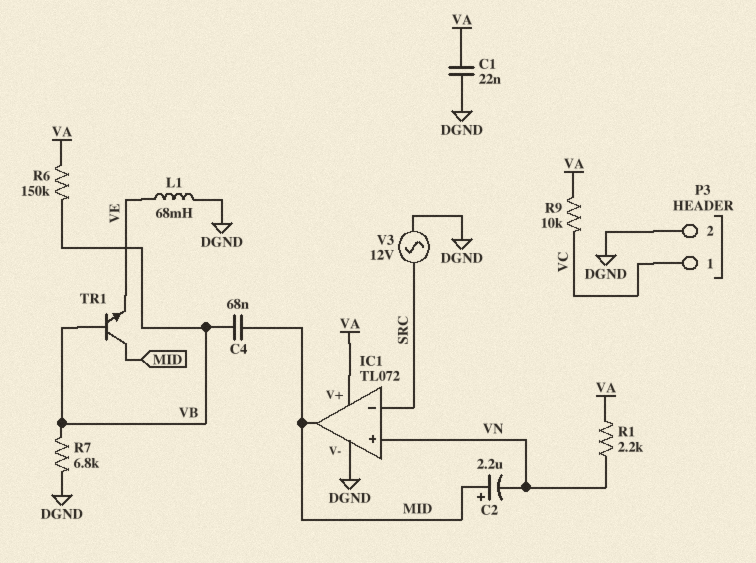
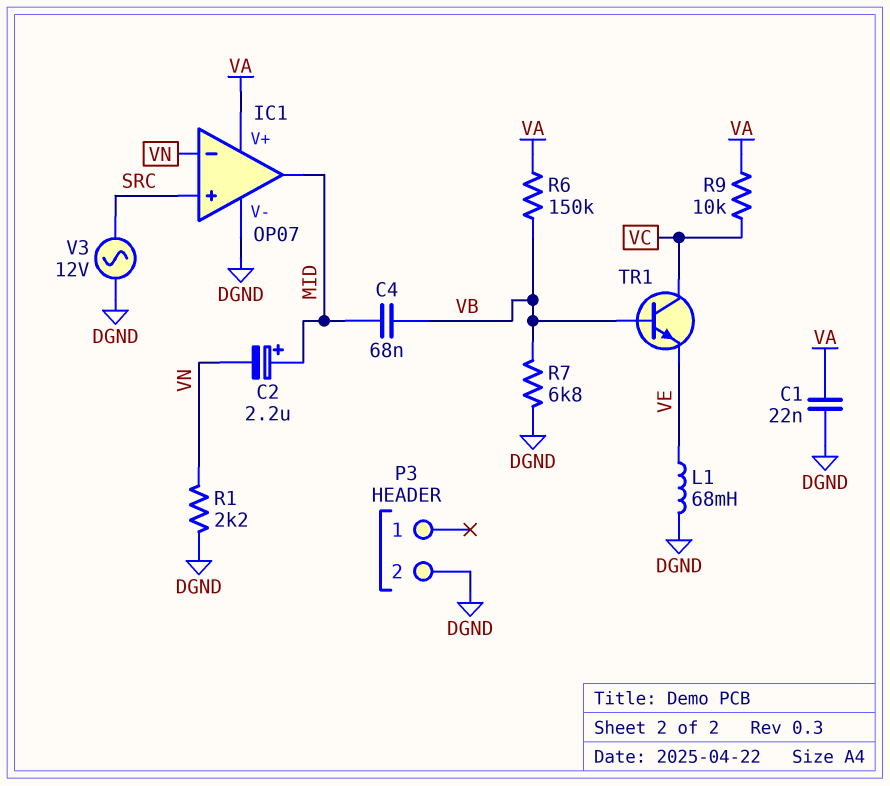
IC1: TL072 -> OP07
IC1 pin in+: VN -> SRC
IC1 pin in-: SRC -> VN
P3 pin 1: VC -> none
R1: 2.2k (VA, VN) -> 2.2k (DGND, VN)
TR1: NPN (B VB, C MID, E VE) -> NPN (B VB, C VC, E VE)

